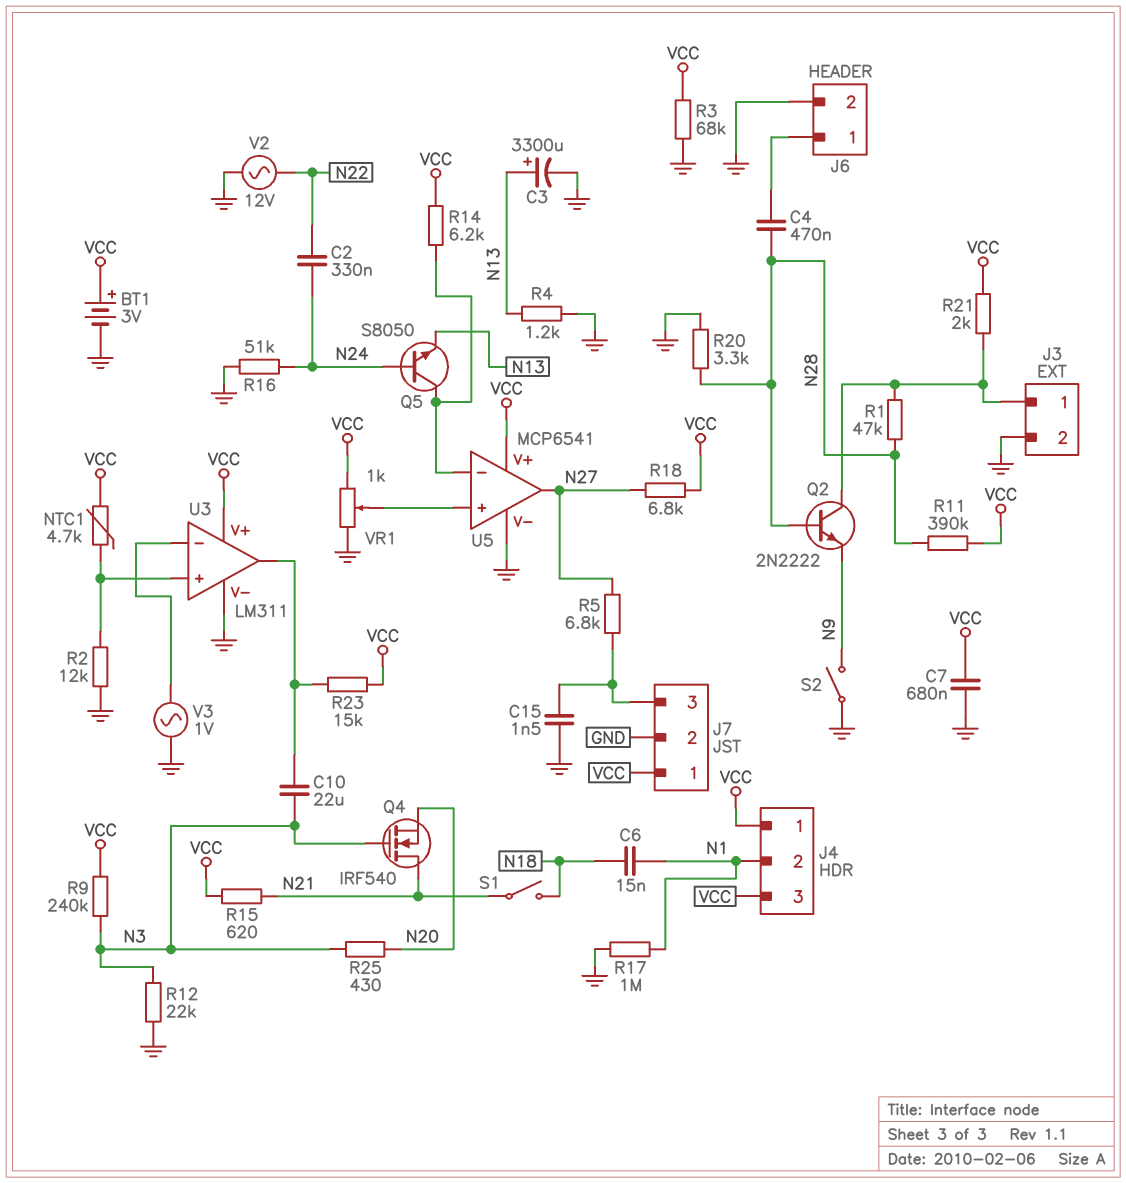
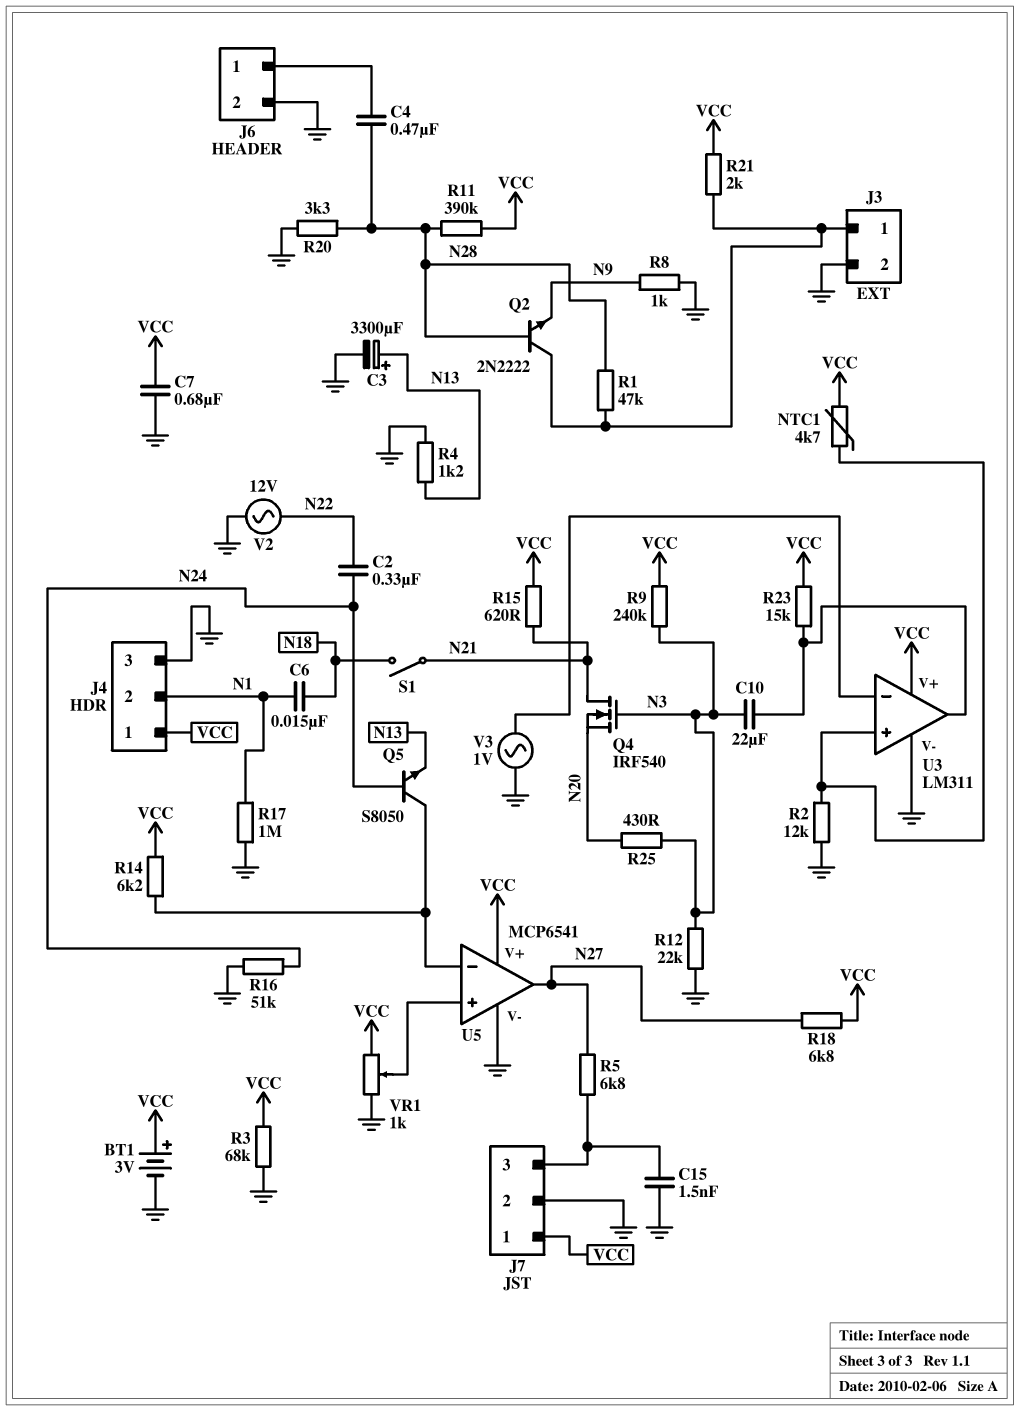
J4 pin 3: VCC -> GND
R8: none -> 1k (GND, N9)
S2: switch (GND, N9) -> none

